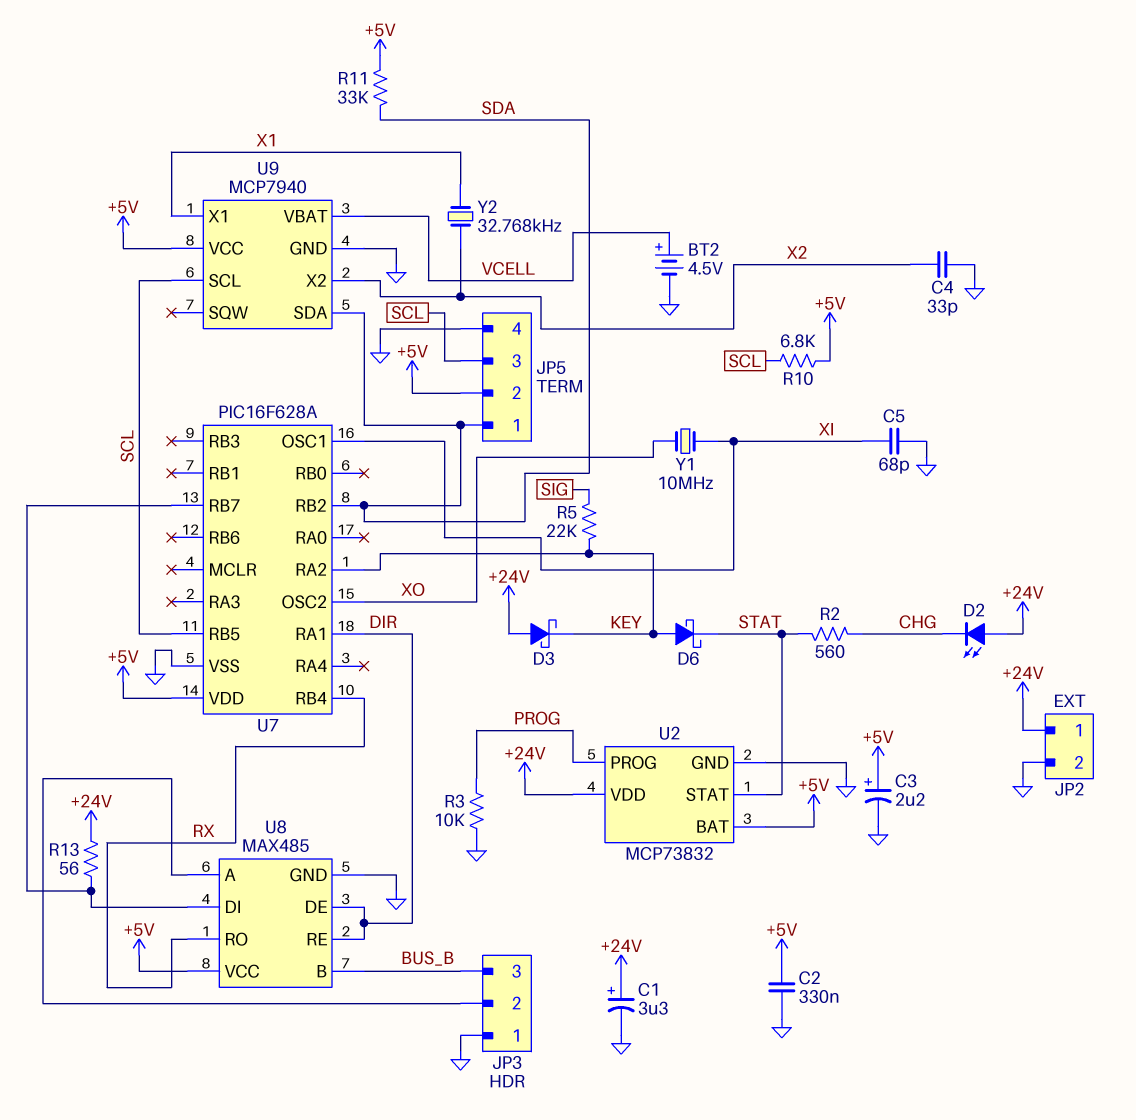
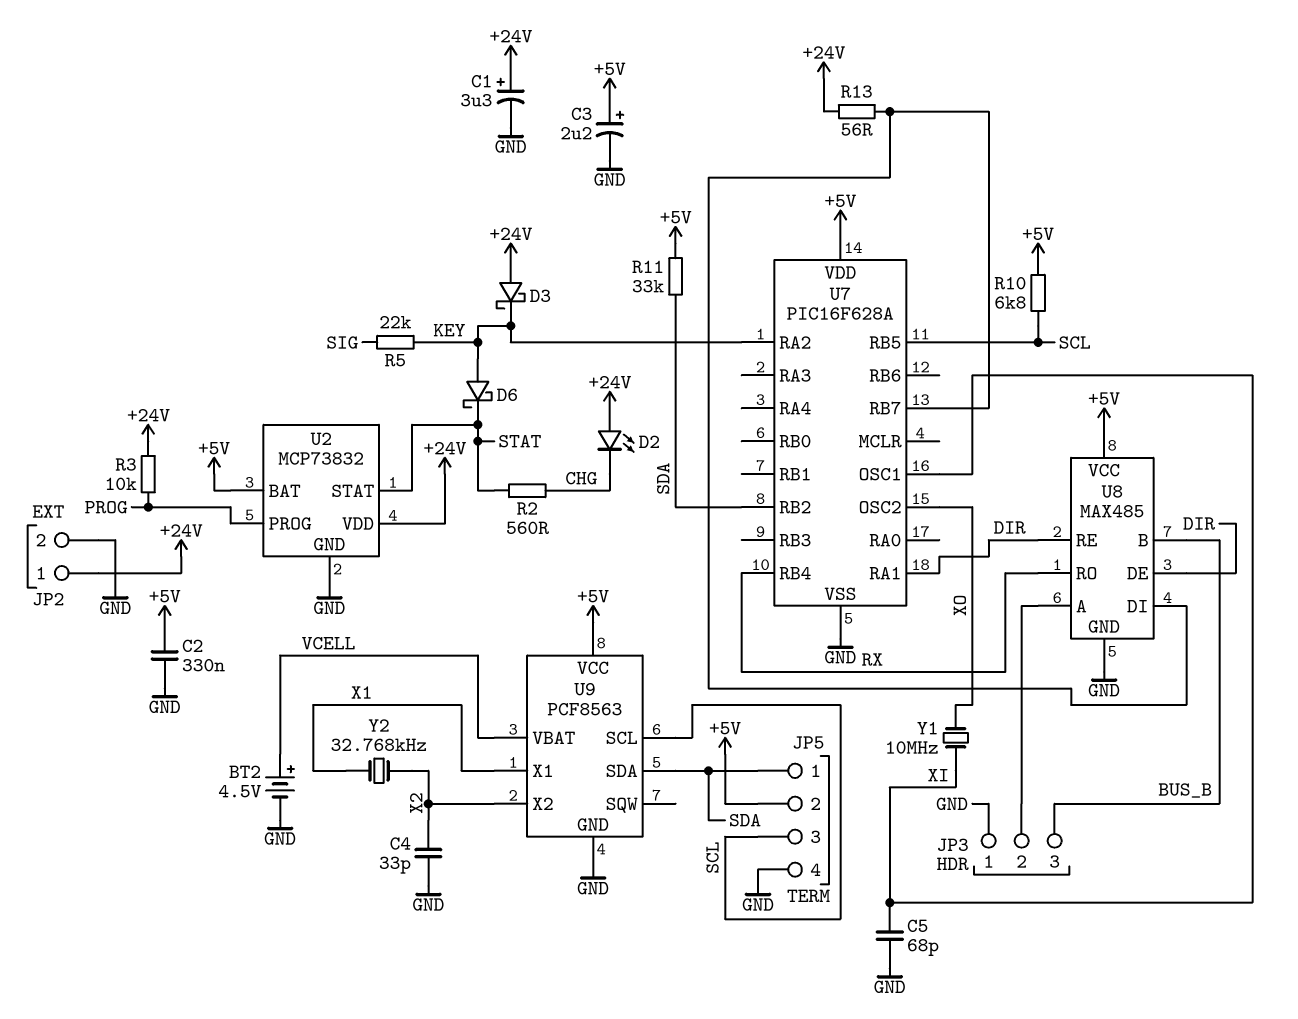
R3: 10k (GND, PROG) -> 10k (+24V, PROG)
U9: MCP7940 -> PCF8563

